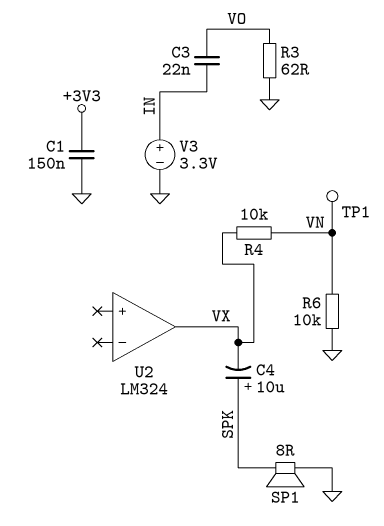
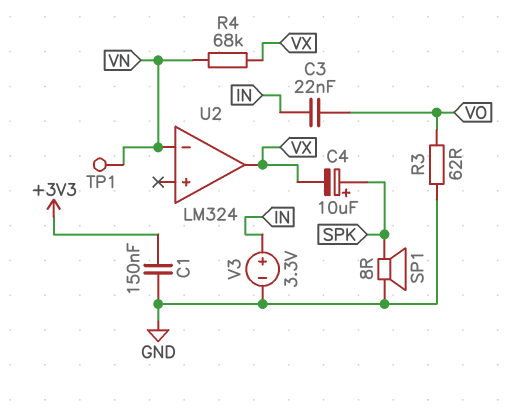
R4: 10k (VN, VX) -> 68k (VN, VX)
R6: 10k (GND, VN) -> none
U2 pin in-: none -> VN

